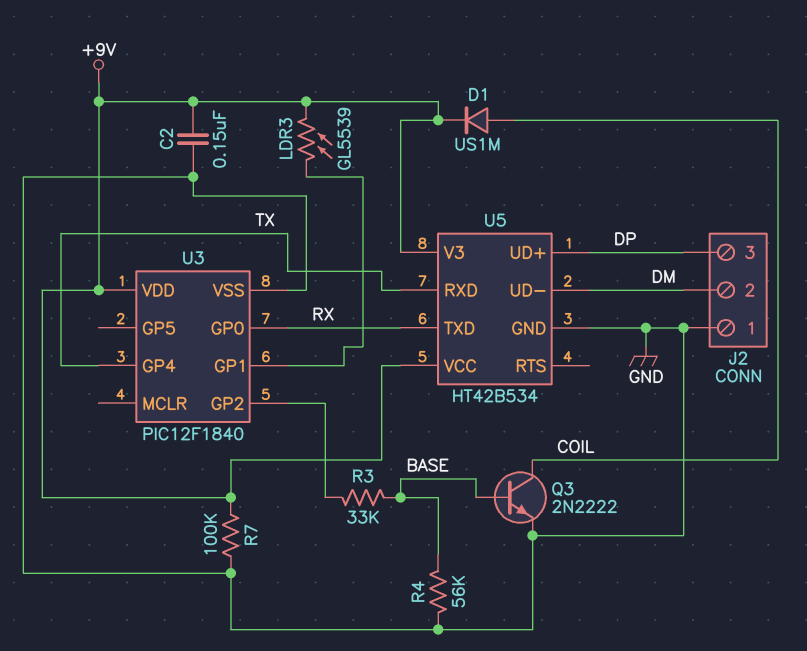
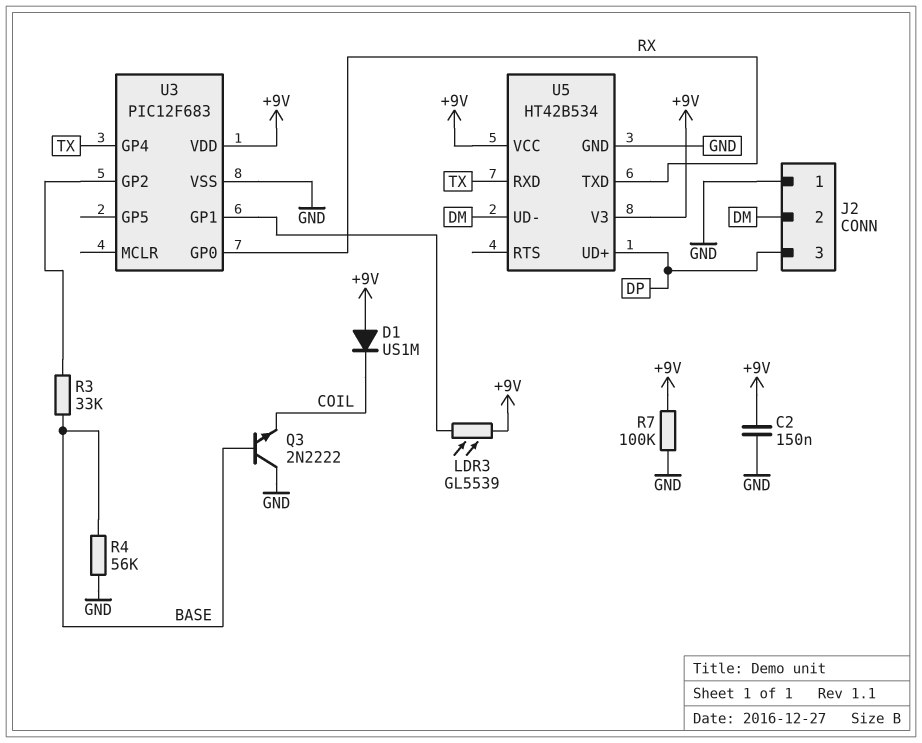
D1: diode US1M (A COIL, K +9V) -> diode US1M (A +9V, K COIL)
Q3: NPN 2N2222 (B BASE, C COIL, E GND) -> NPN 2N2222 (B BASE, C GND, E COIL)
U3: PIC12F1840 -> PIC12F683

